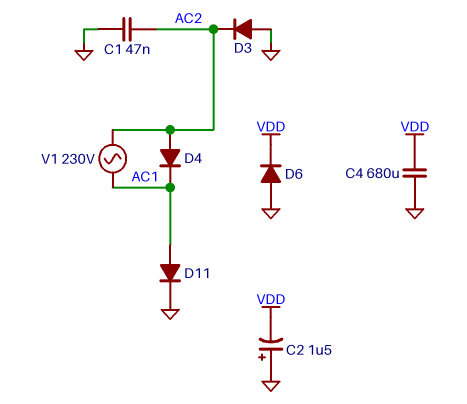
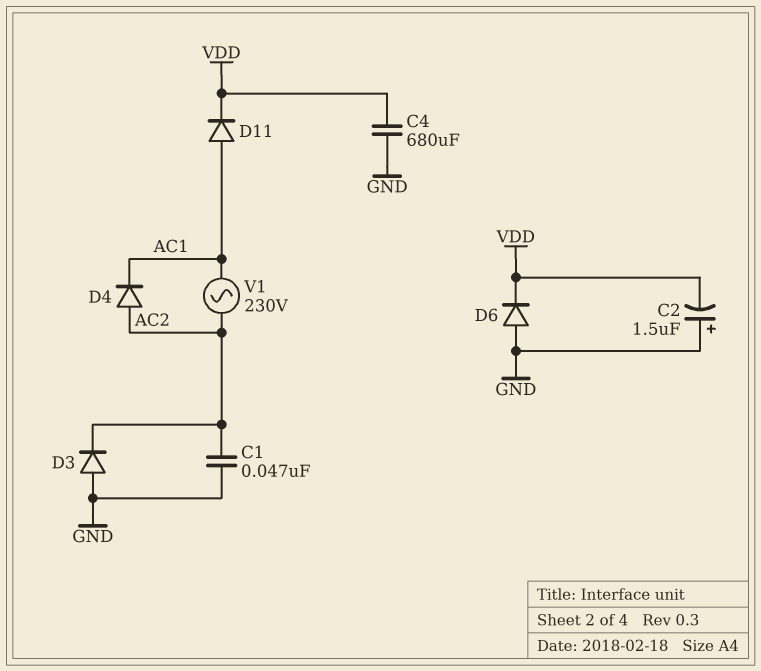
D11: diode (A AC1, K GND) -> diode (A AC1, K VDD)

